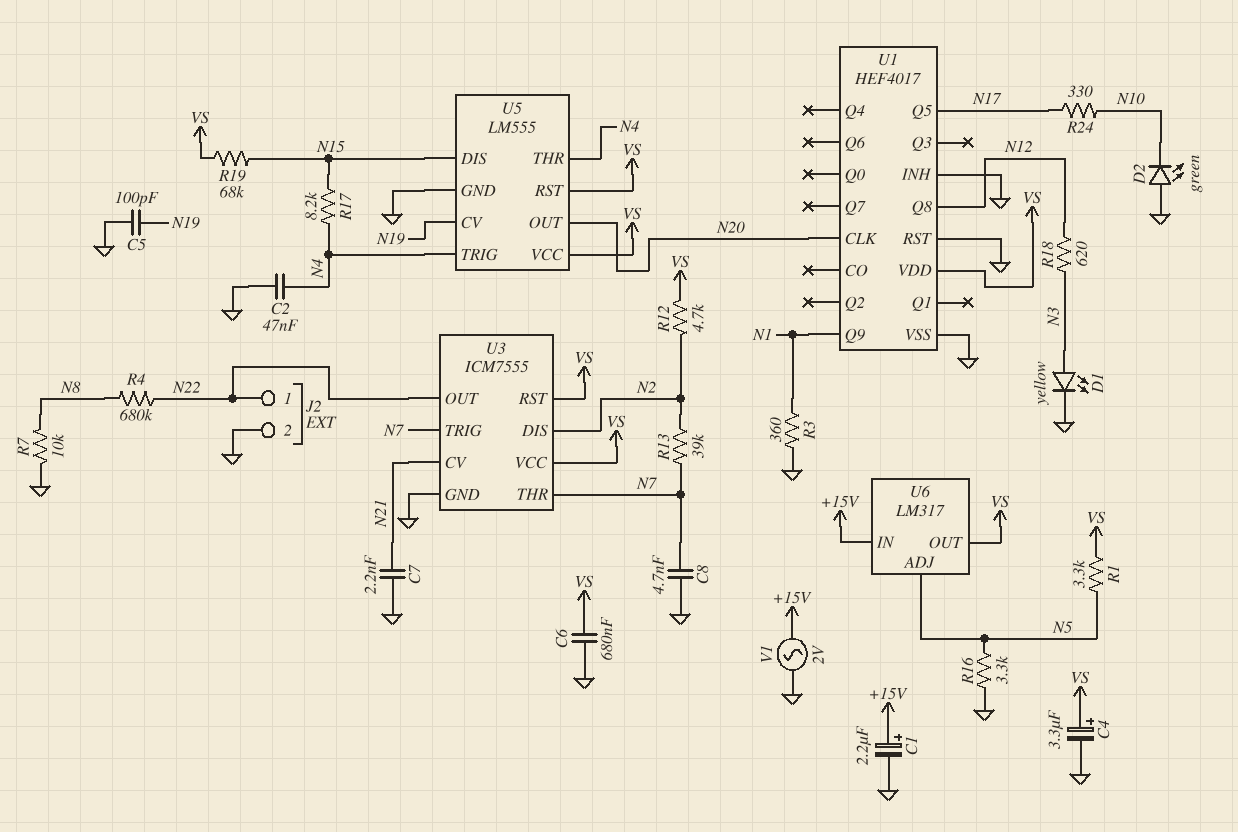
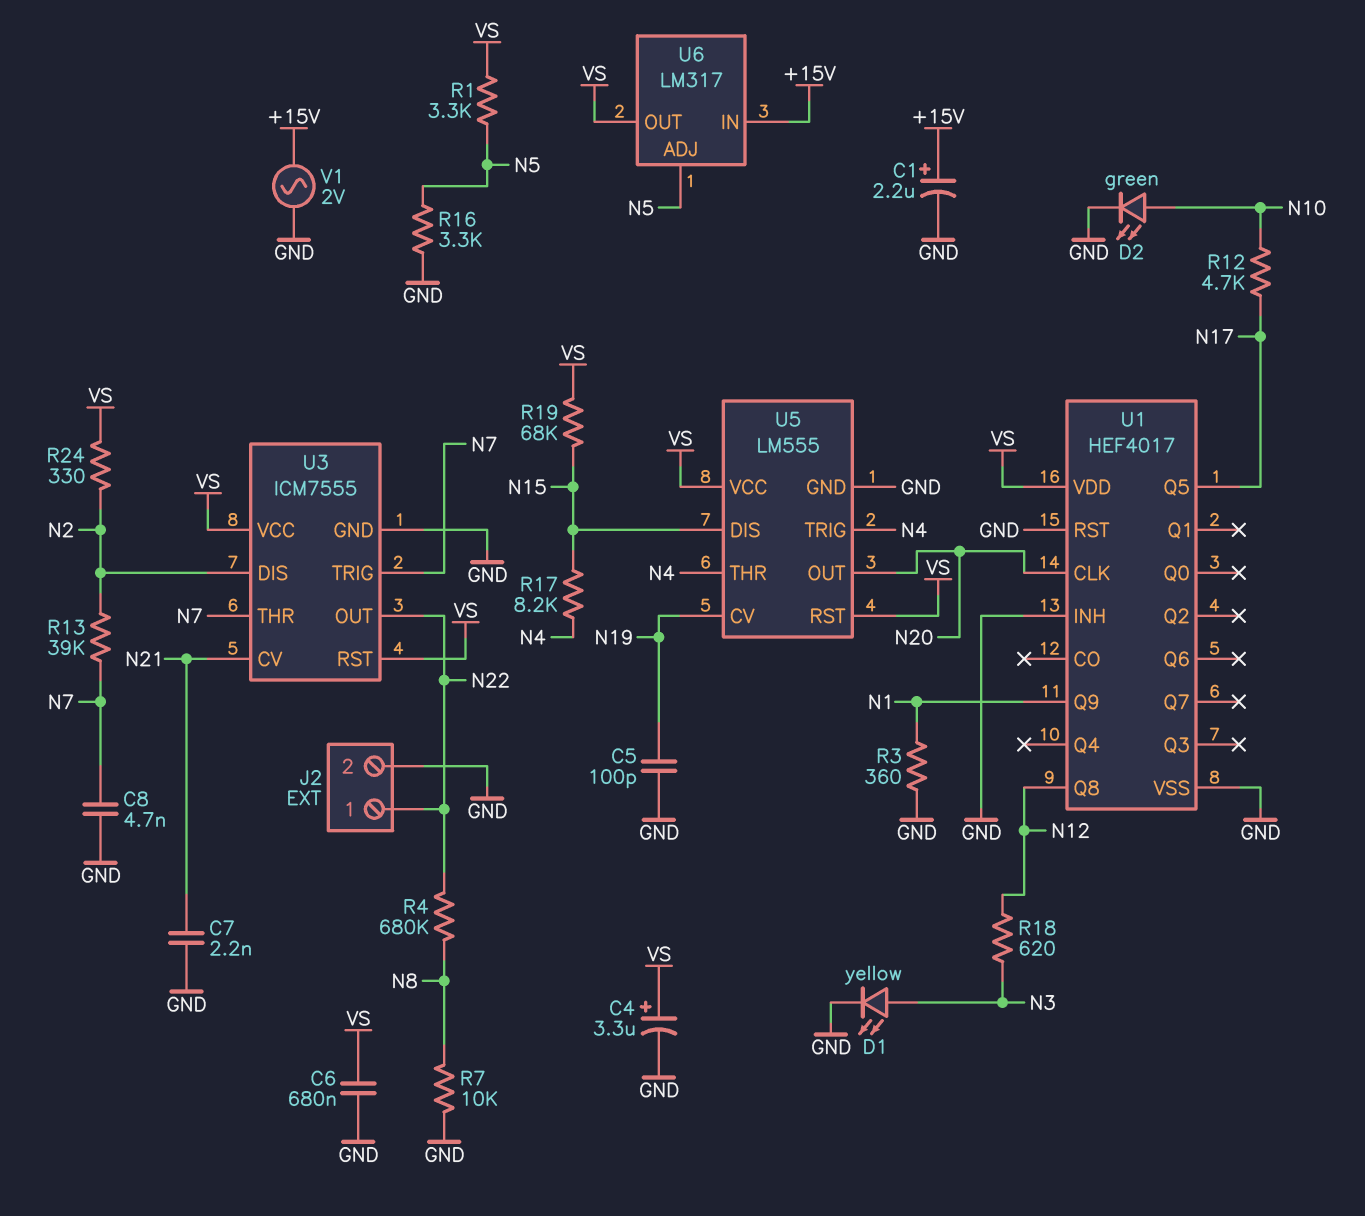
C2: 47nF (GND, N4) -> none
D2: LED green (A GND, K N10) -> LED green (A N10, K GND)
R12: 4.7k (N2, VS) -> 4.7k (N10, N17)
R24: 330 (N10, N17) -> 330 (N2, VS)

